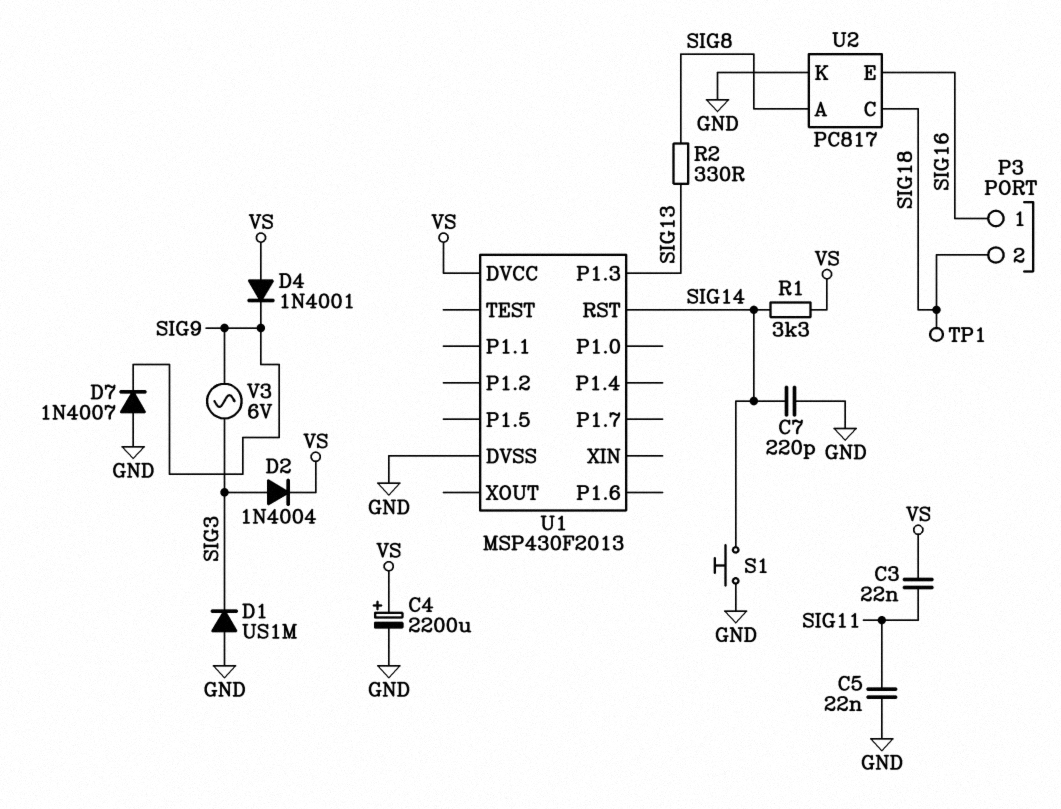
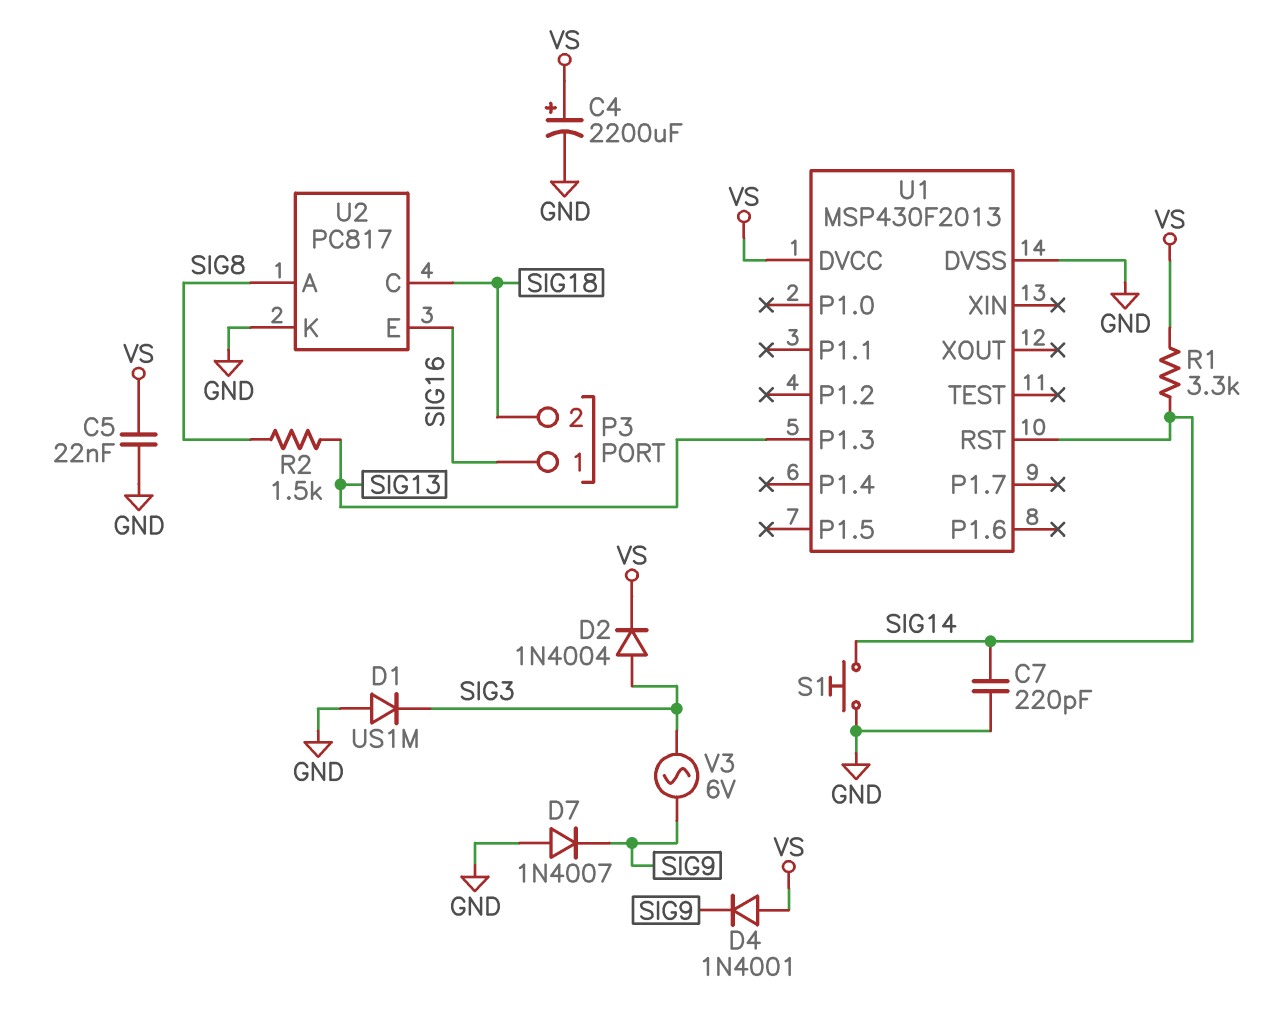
C3: 22nF (SIG11, VS) -> none
C5: 22nF (GND, SIG11) -> 22nF (GND, VS)
R2: 330 (SIG8, SIG13) -> 1.5k (SIG8, SIG13)
TP1: test point (SIG18) -> none

